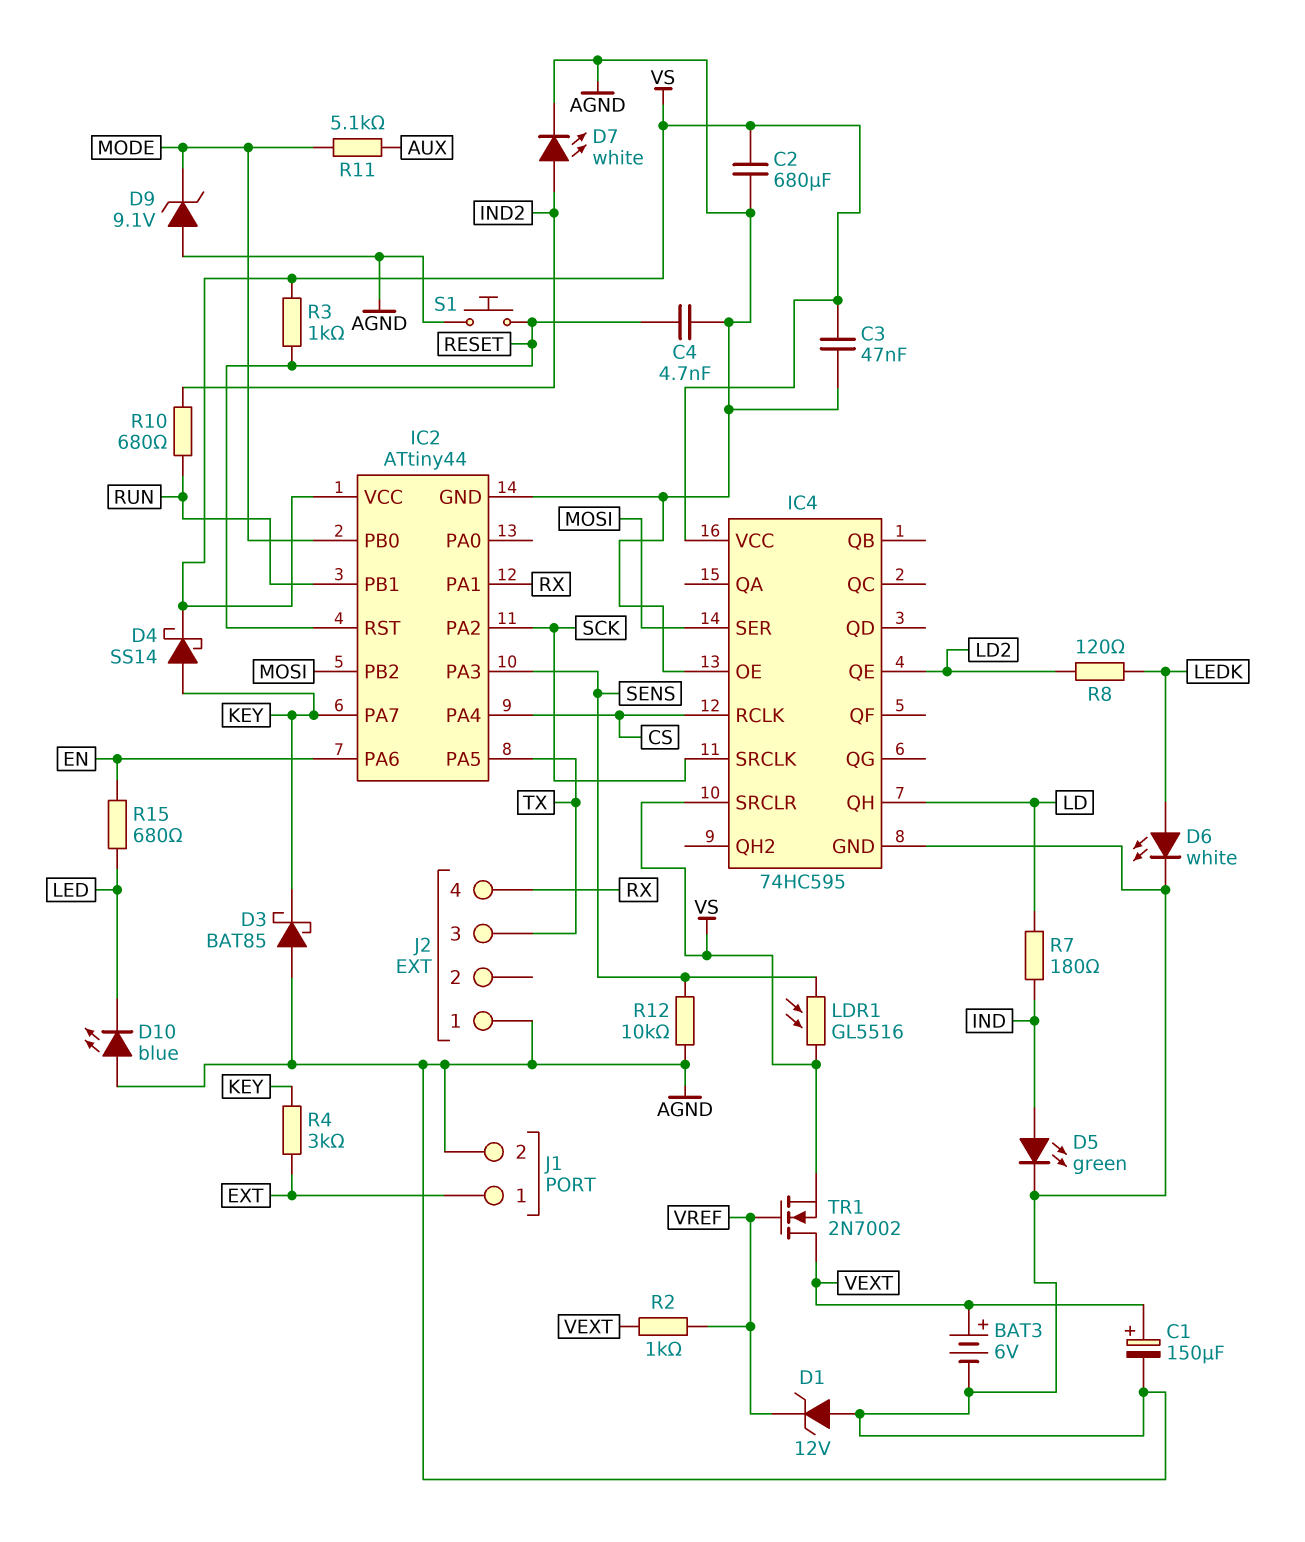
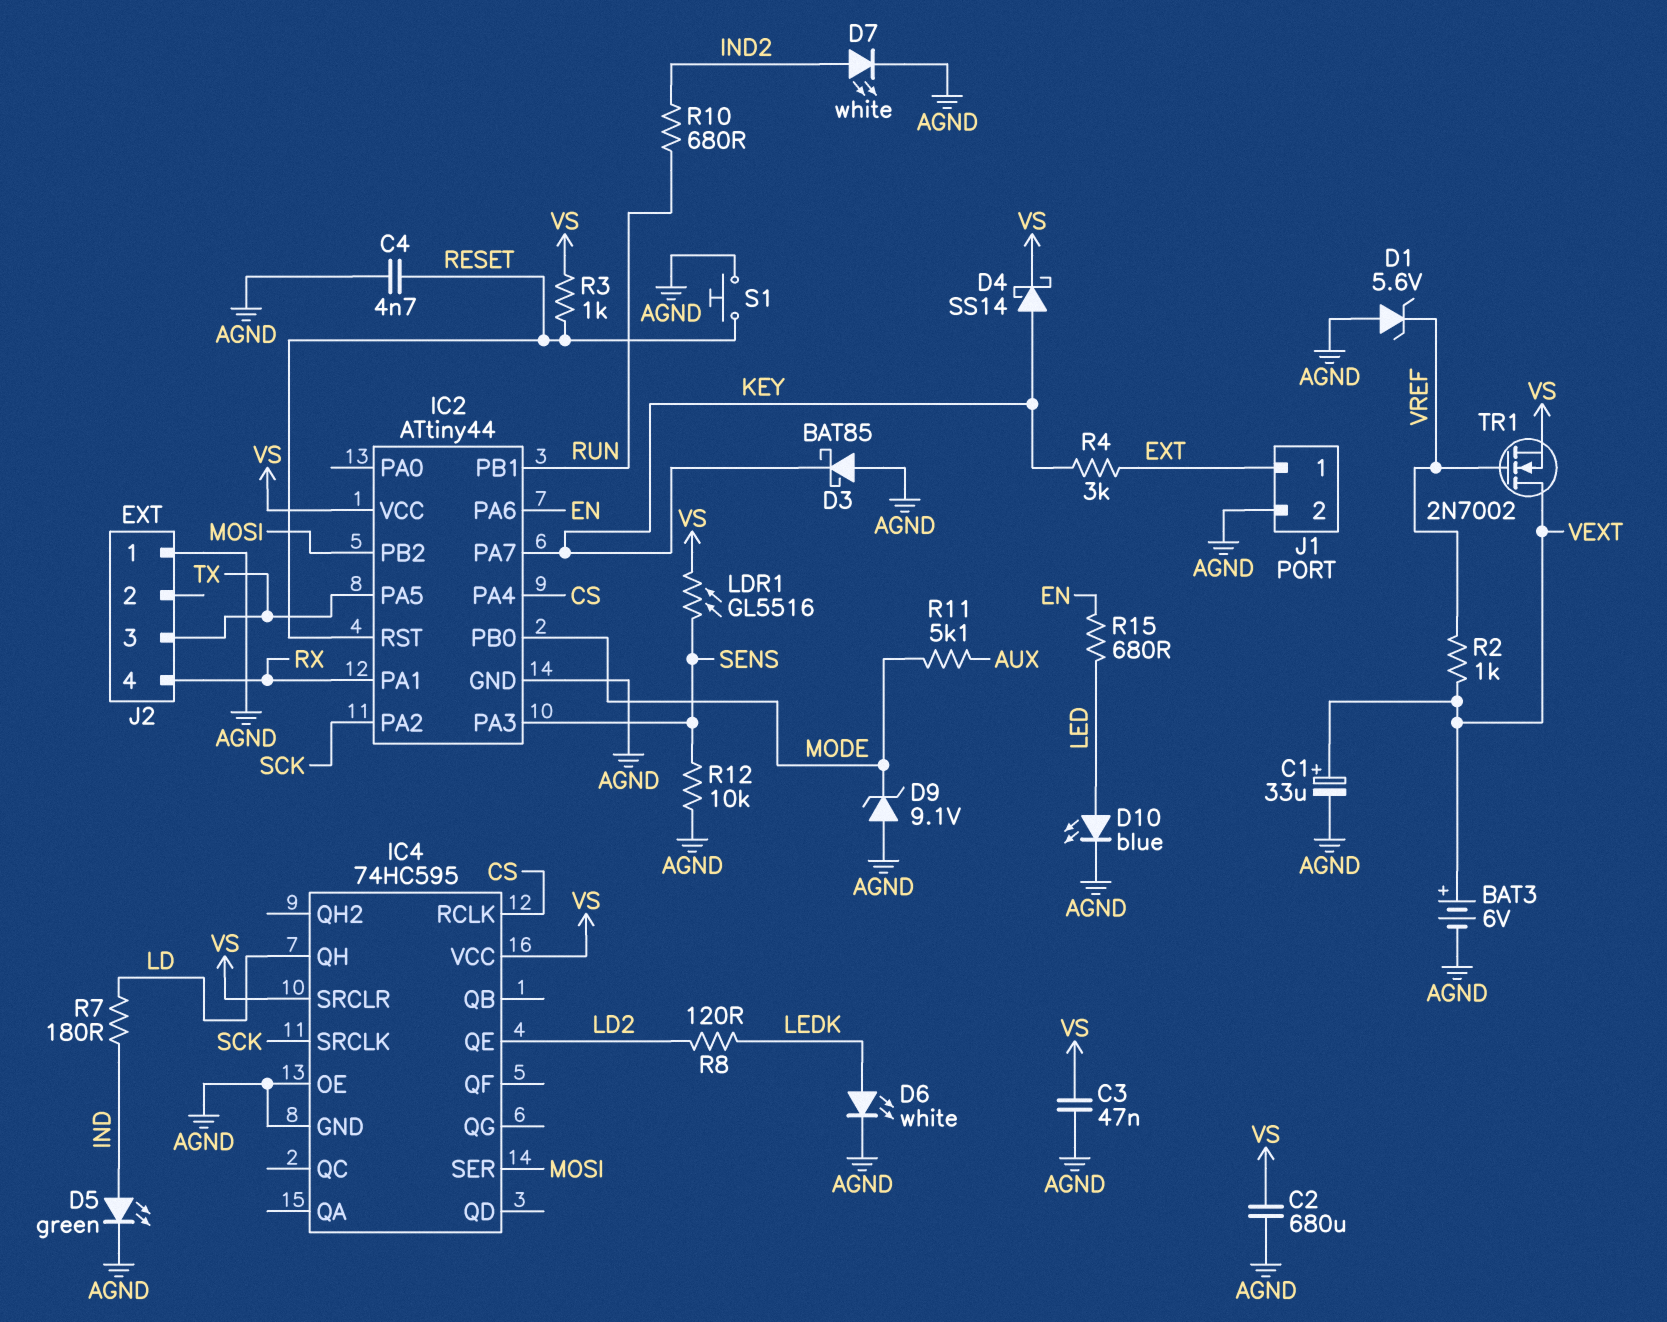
C1: 150uF (plus VEXT, minus AGND) -> 33uF (plus VEXT, minus AGND)
D1: zener 12V (A AGND, K VREF) -> zener 5.6V (A AGND, K VREF)
D10: LED blue (A AGND, K LED) -> LED blue (A LED, K AGND)

